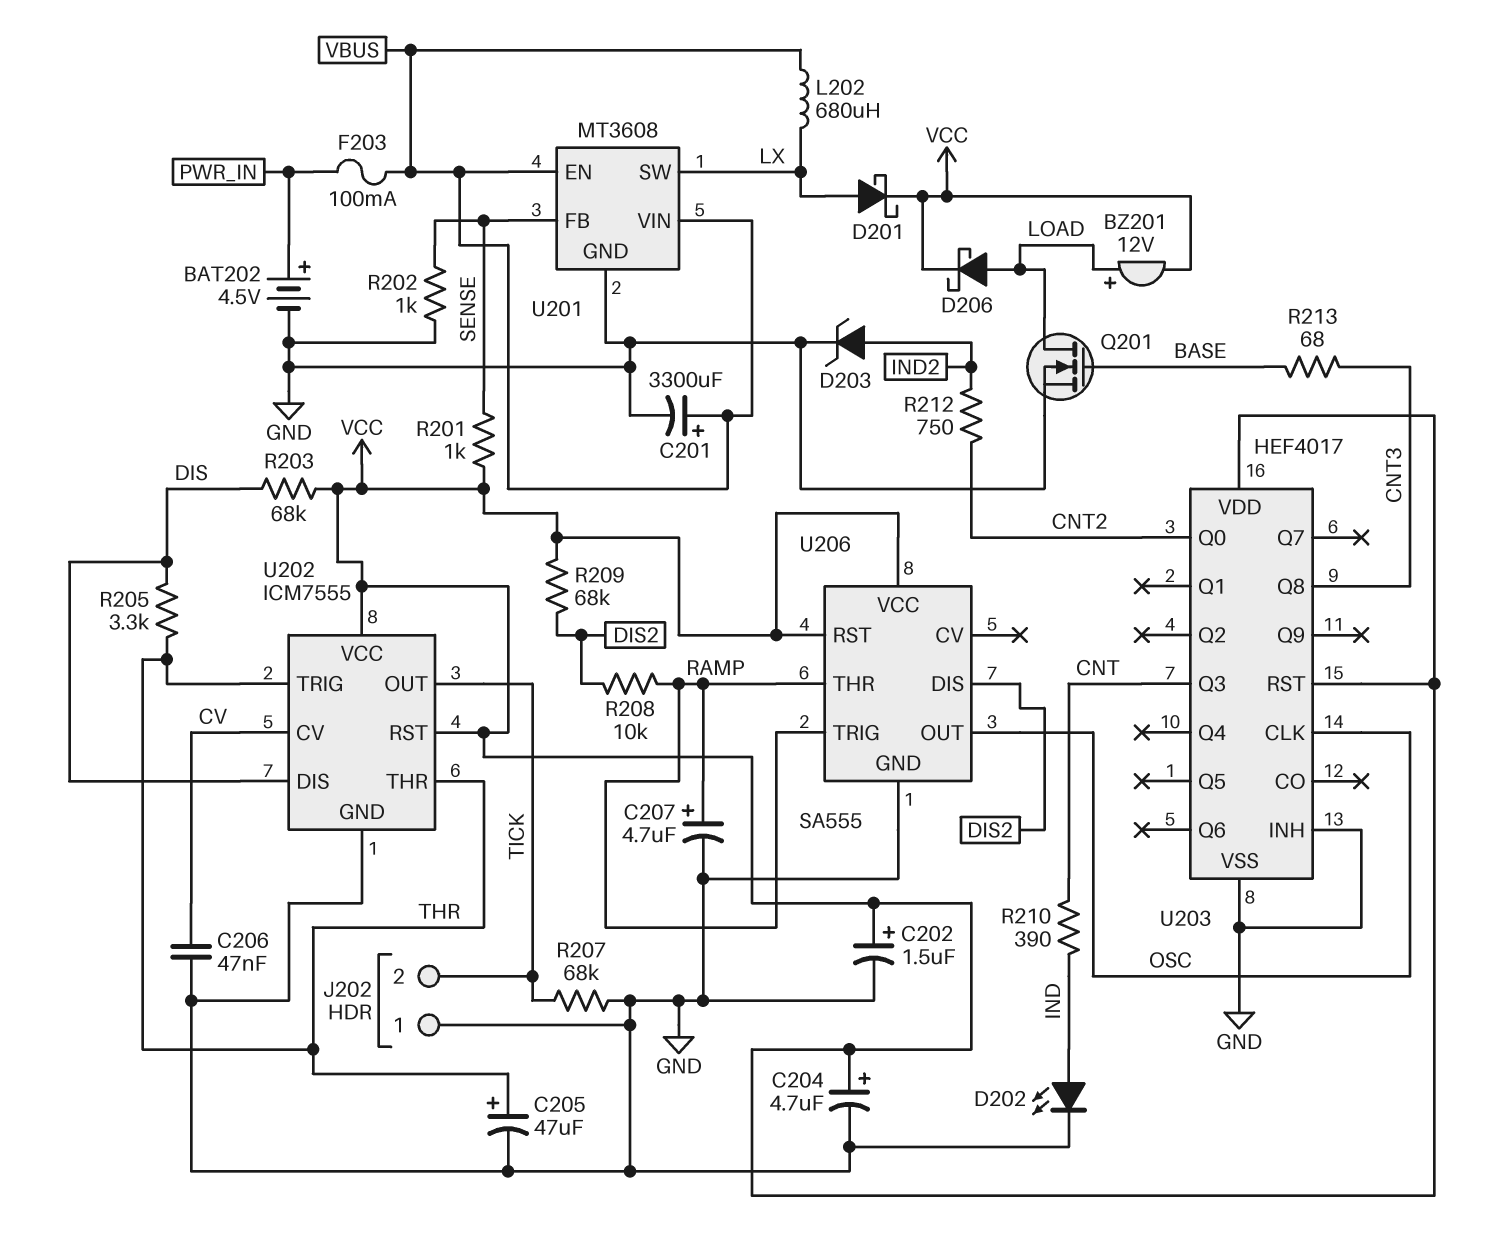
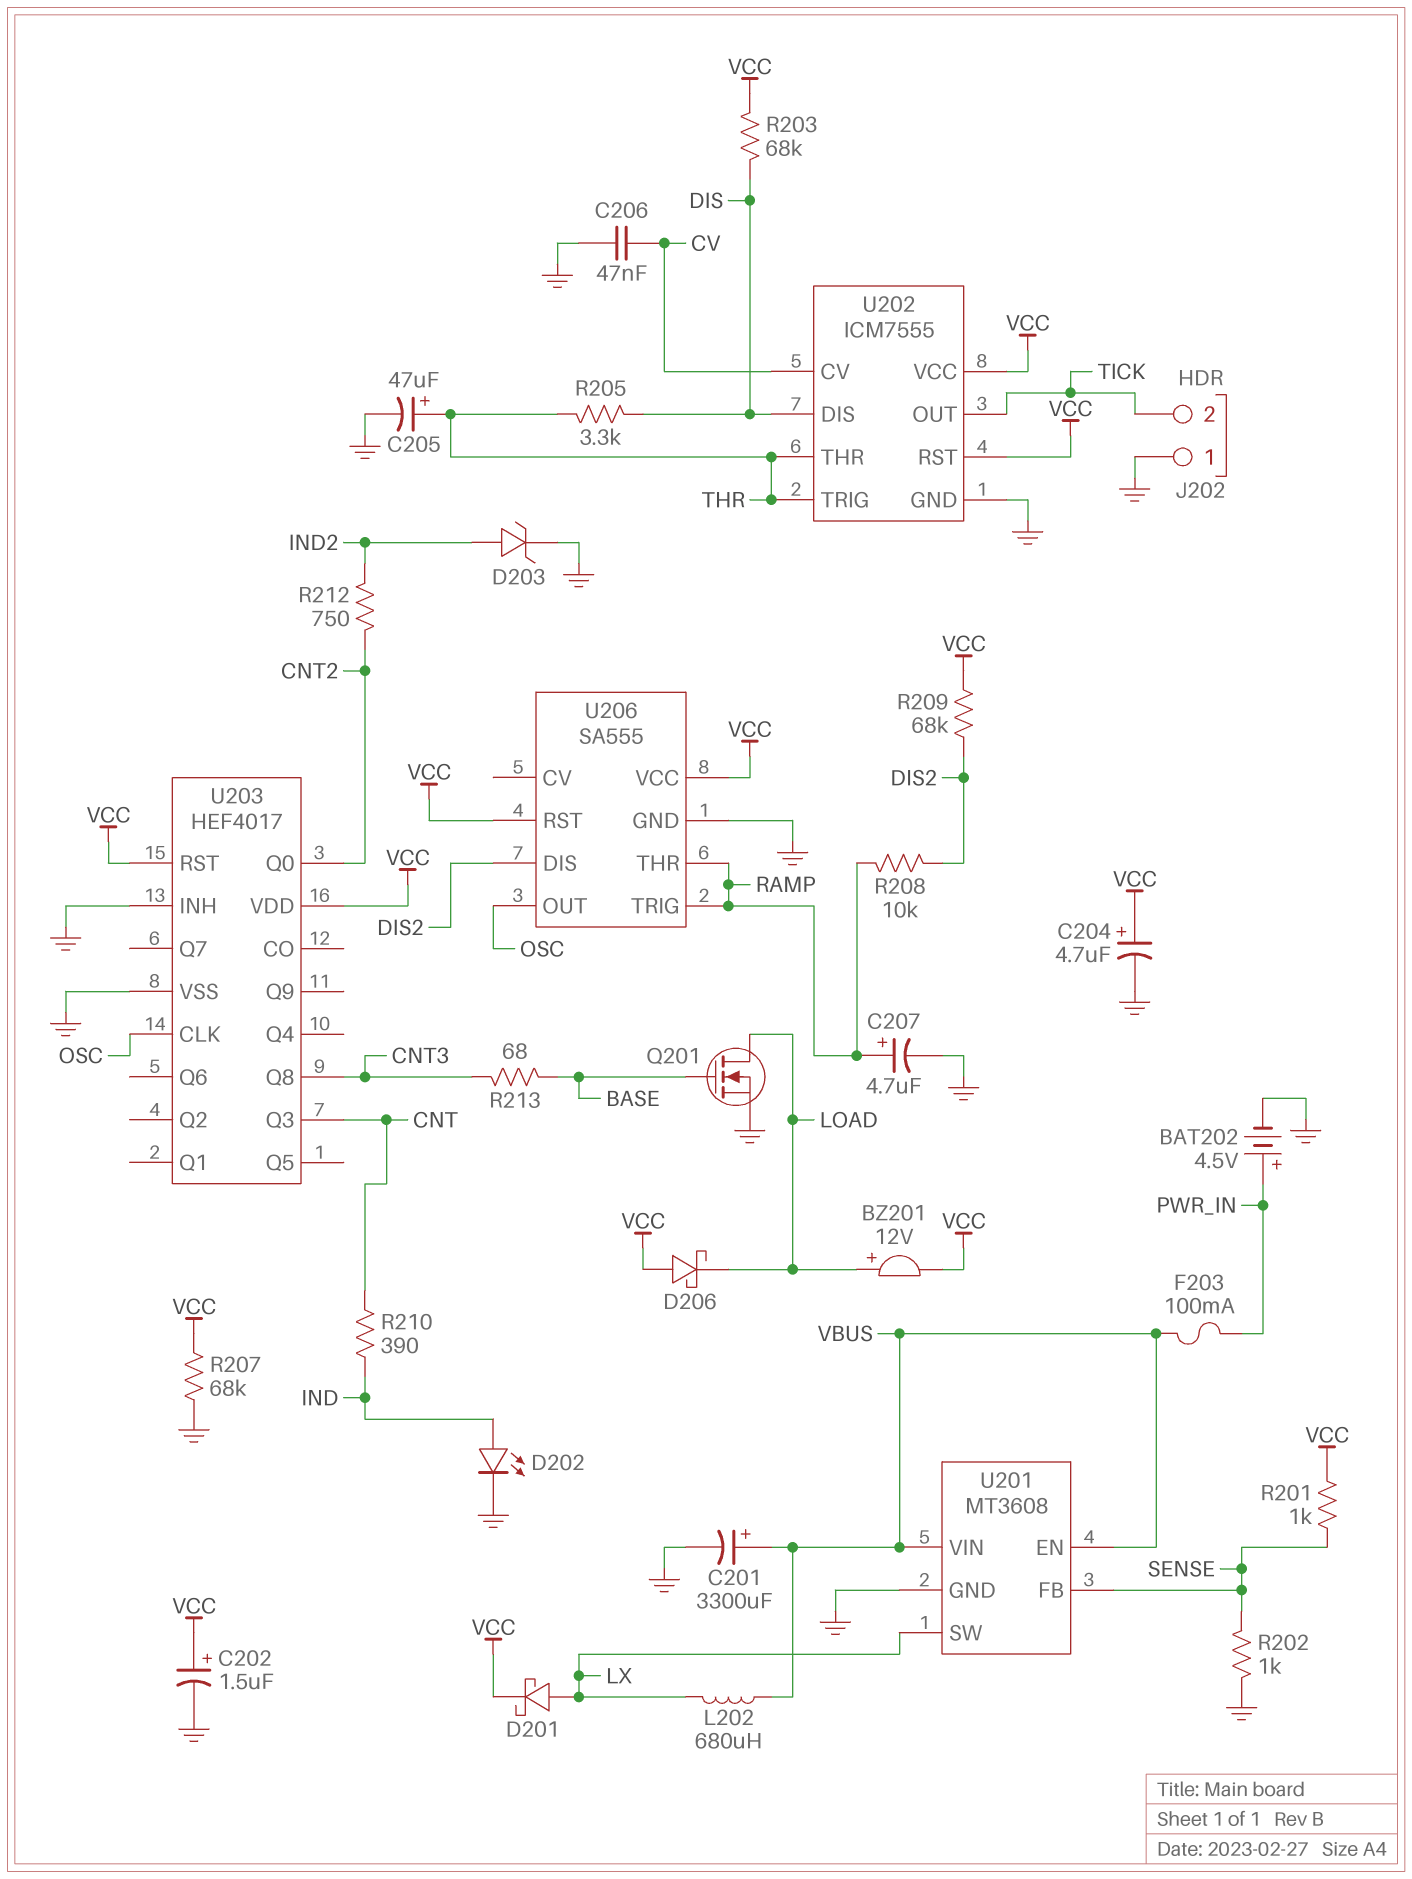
D206: schottky (A LOAD, K VCC) -> schottky (A VCC, K LOAD)
R207: 68k (GND, TICK) -> 68k (GND, VCC)

